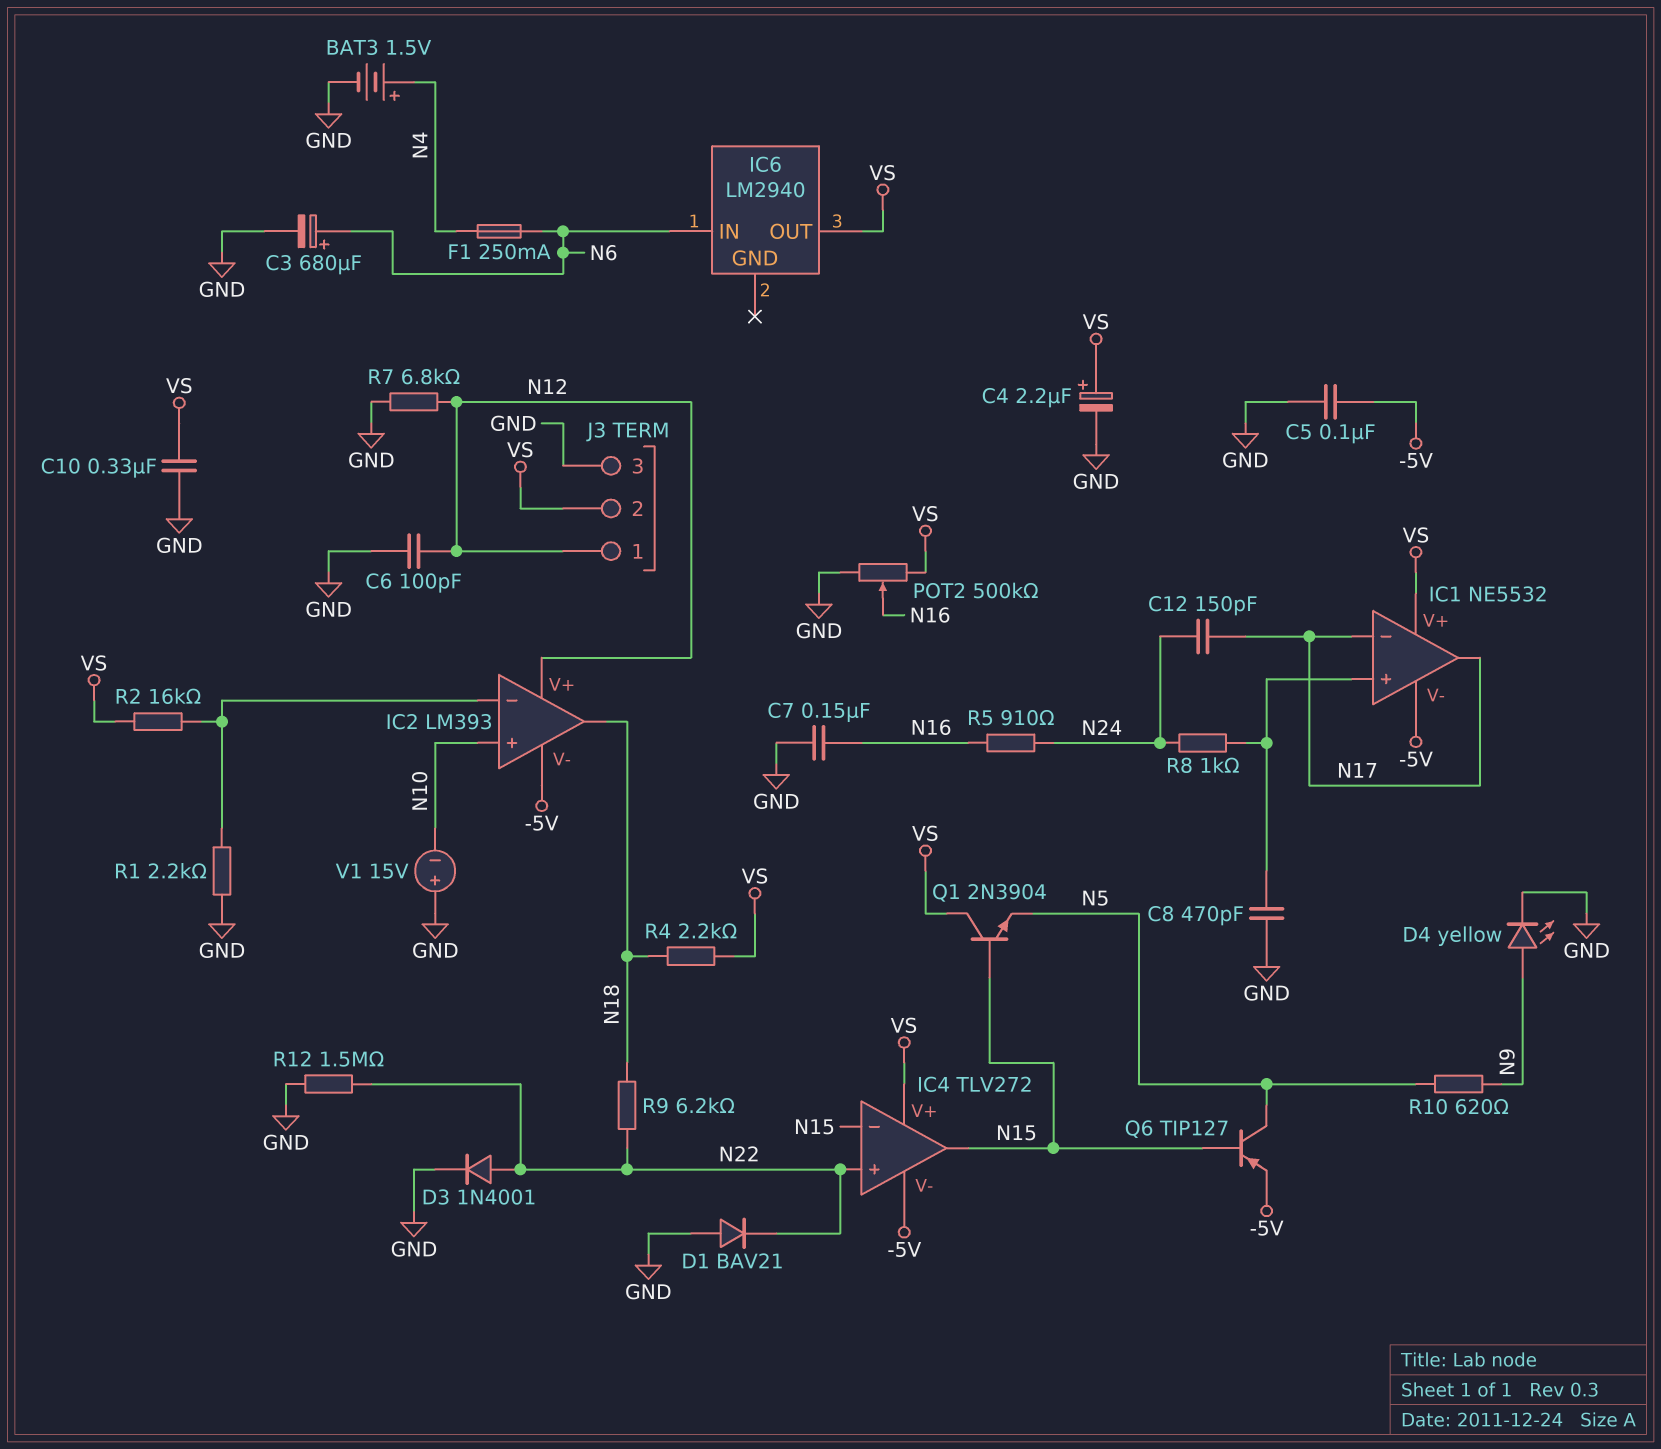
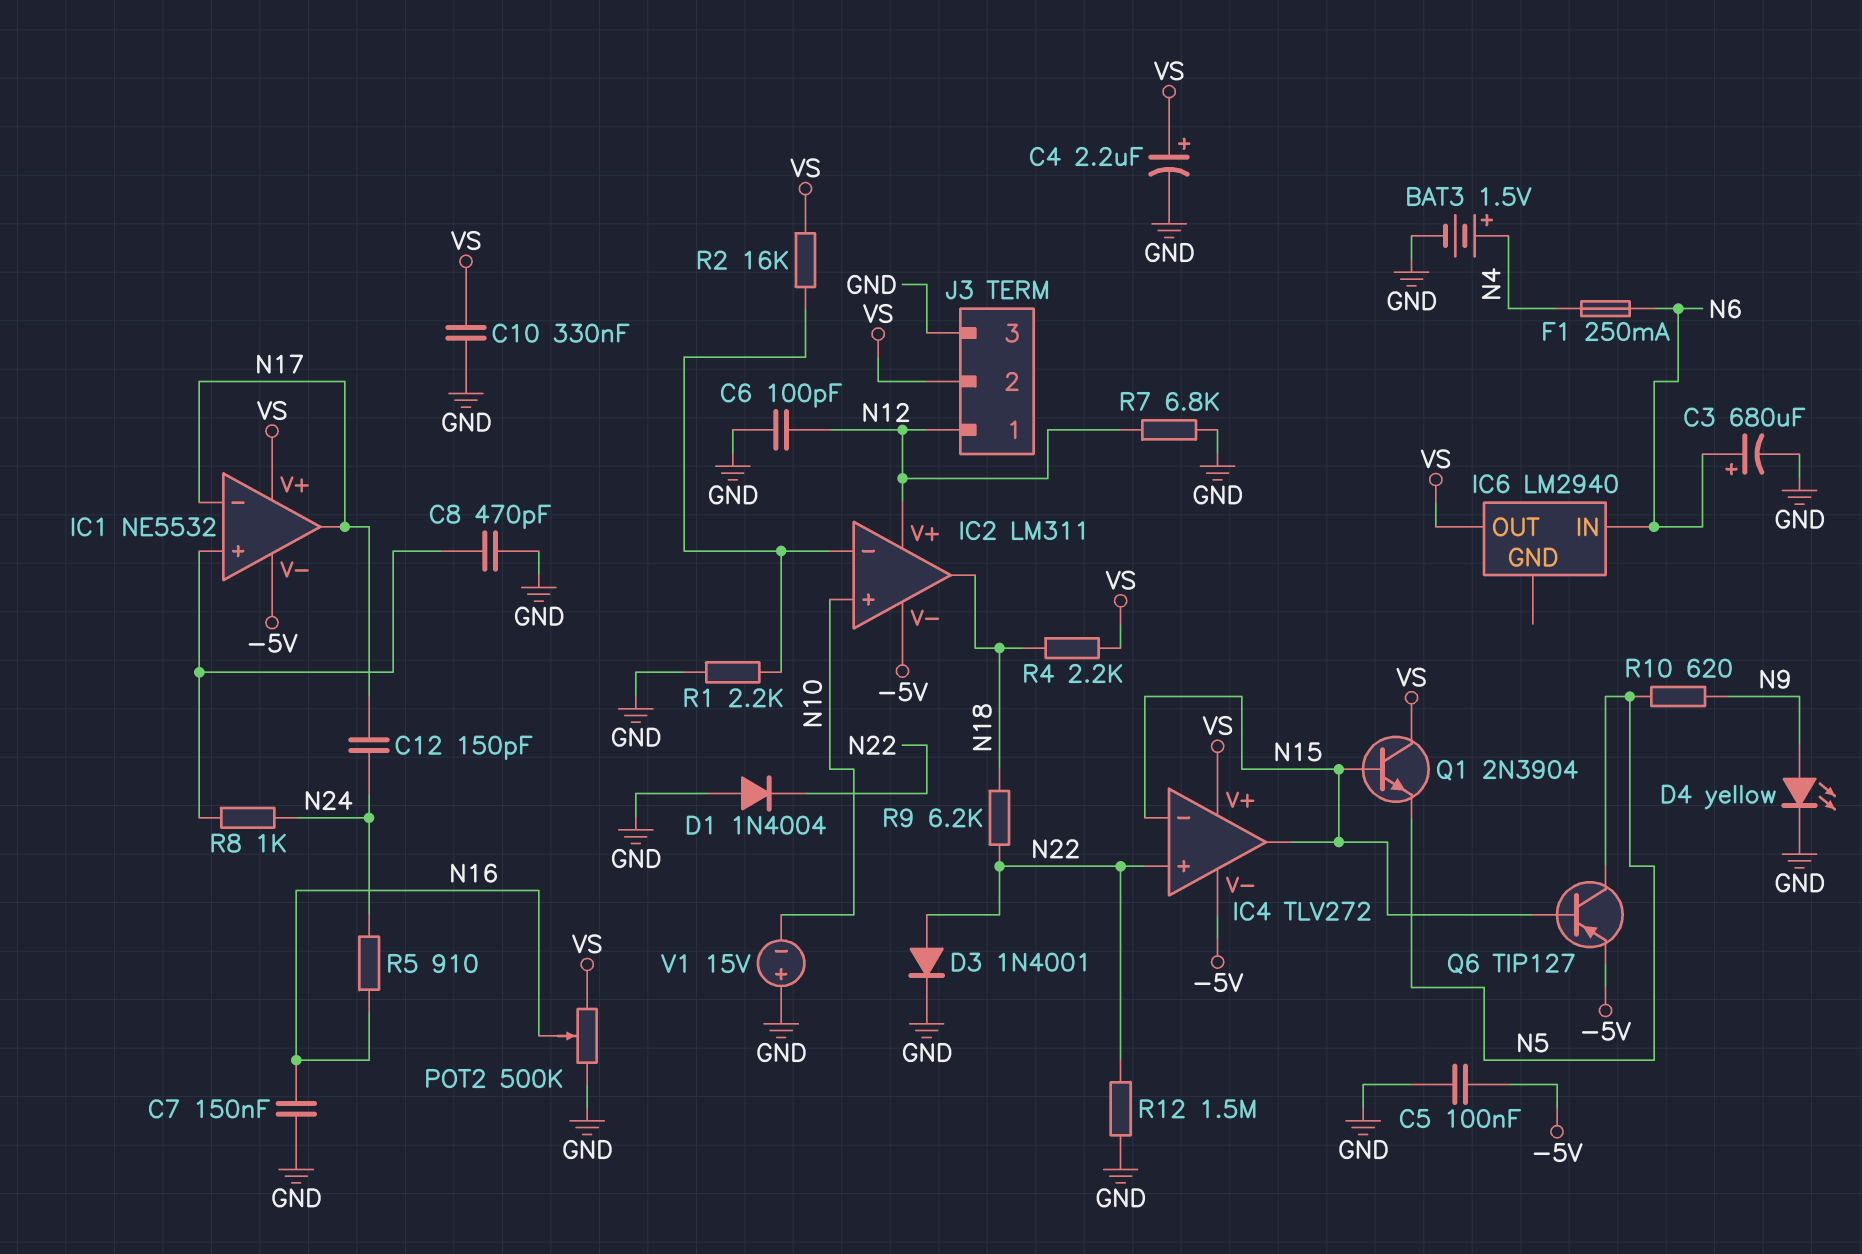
D1: diode BAV21 (A GND, K N22) -> diode 1N4004 (A GND, K N22)
IC2: LM393 -> LM311

